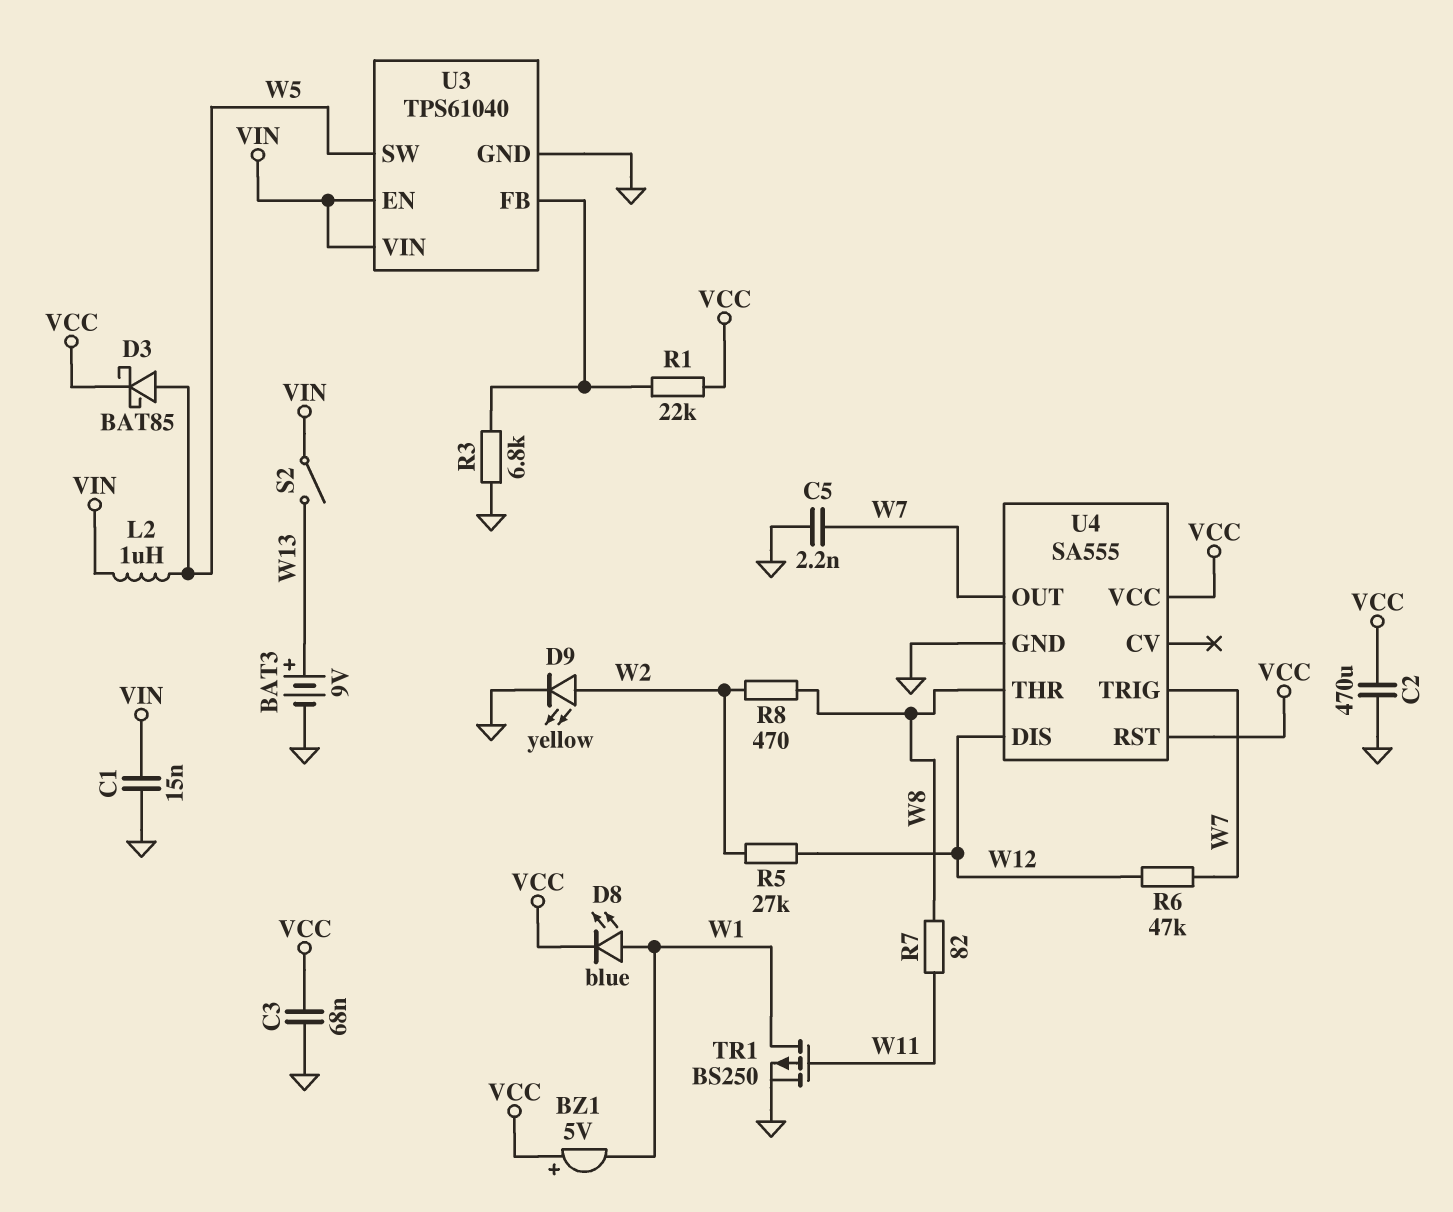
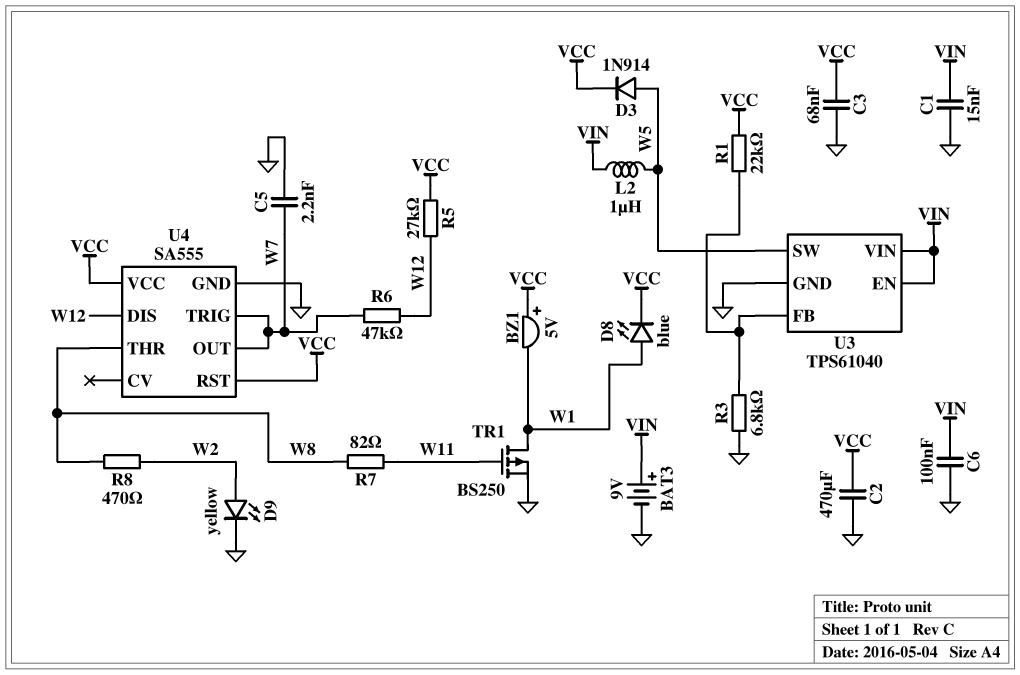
BAT3: 9V (plus W13, minus GND) -> 9V (plus VIN, minus GND)
C6: none -> 100nF (GND, VIN)
D3: schottky BAT85 (A W5, K VCC) -> diode 1N914 (A W5, K VCC)
R5: 27k (W2, W12) -> 27k (VCC, W12)
S2: switch (VIN, W13) -> none

